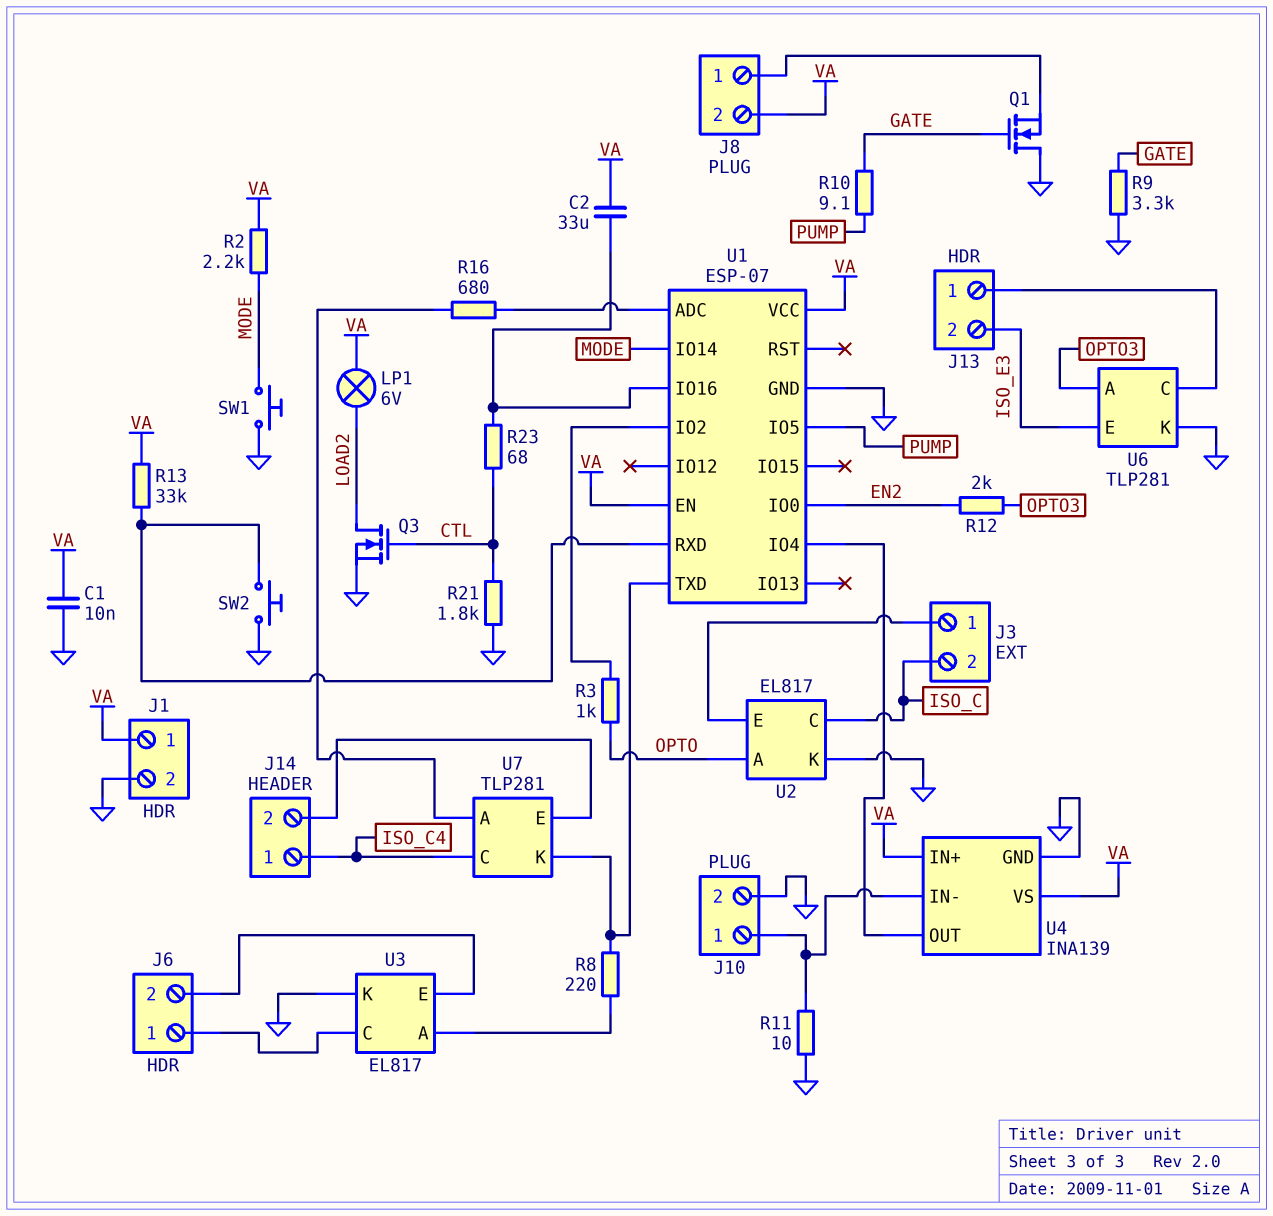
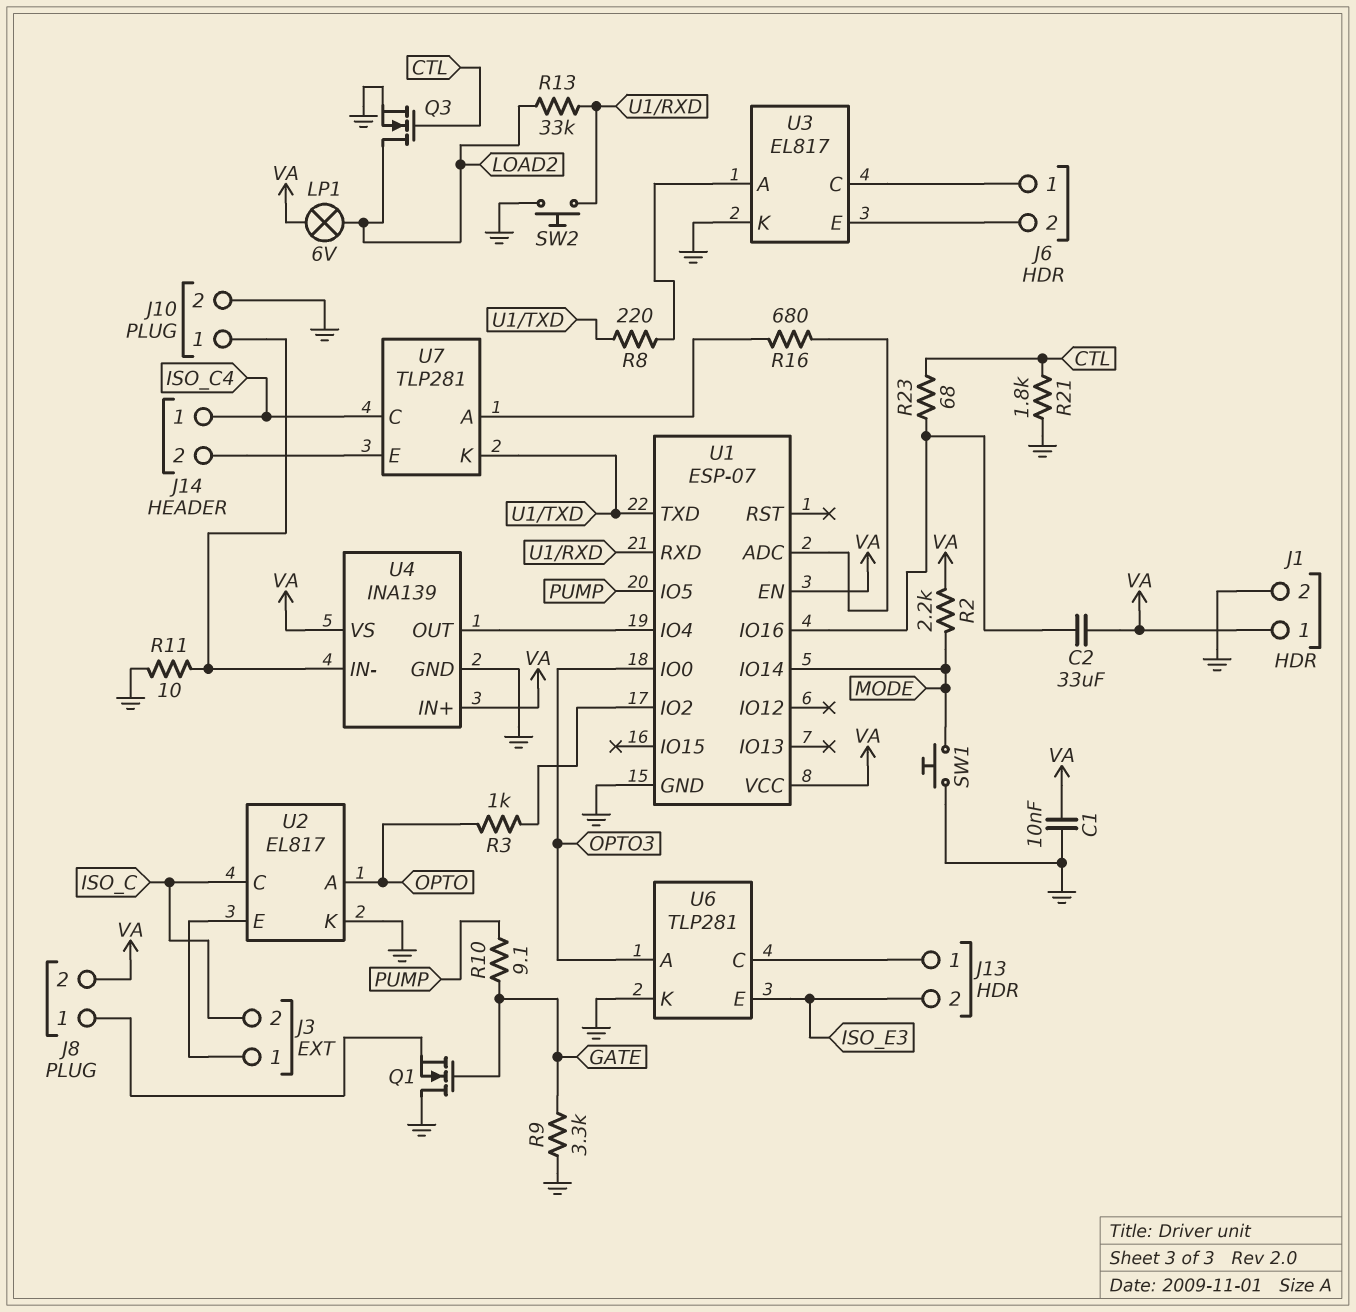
R12: 2k (EN2, OPTO3) -> none
R13: 33k (U1/RXD, VA) -> 33k (LOAD2, U1/RXD)
U1 pin IO0: EN2 -> OPTO3

